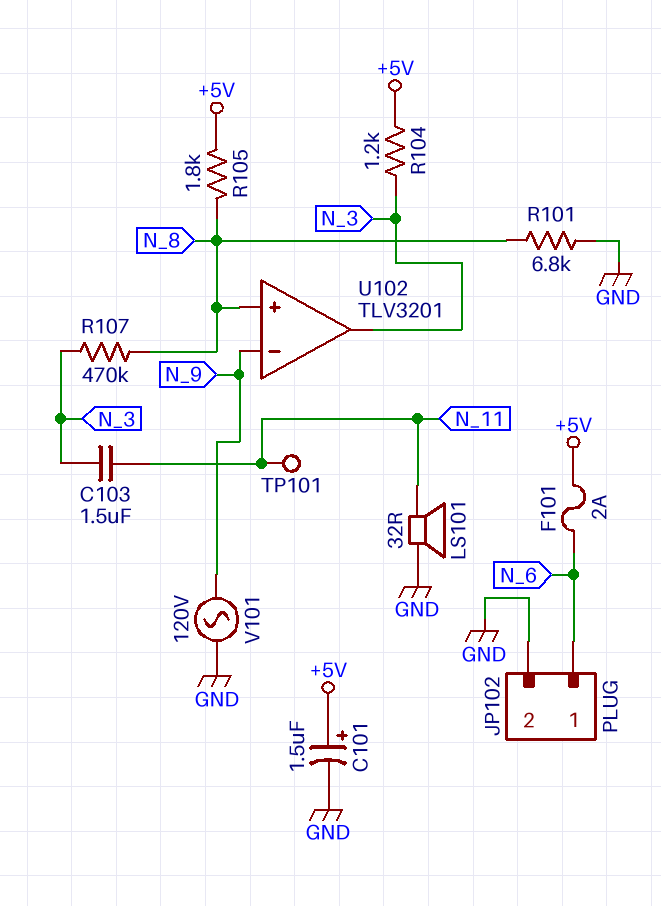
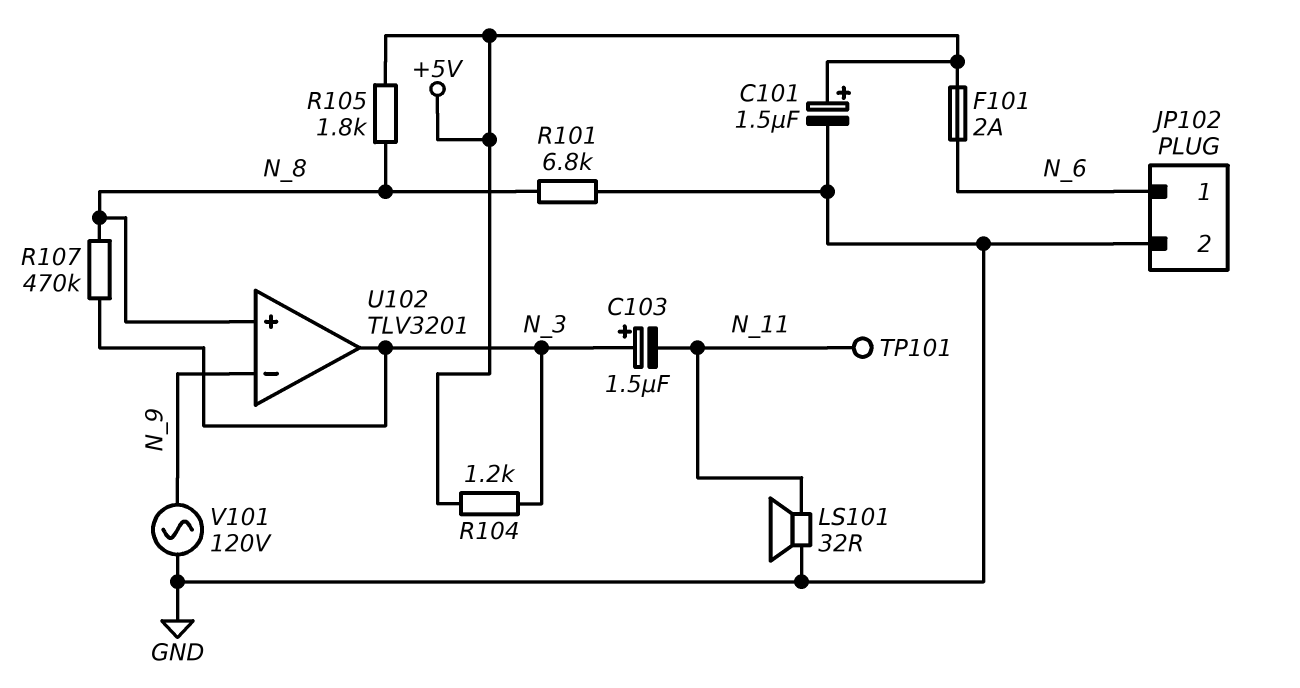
C103: 1.5uF (N_3, N_11) -> 1.5uF (plus N_3, minus N_11)

